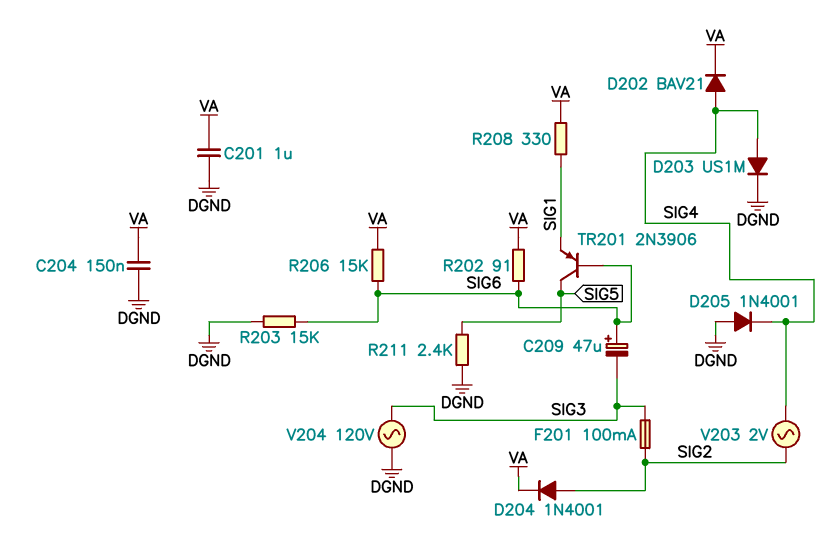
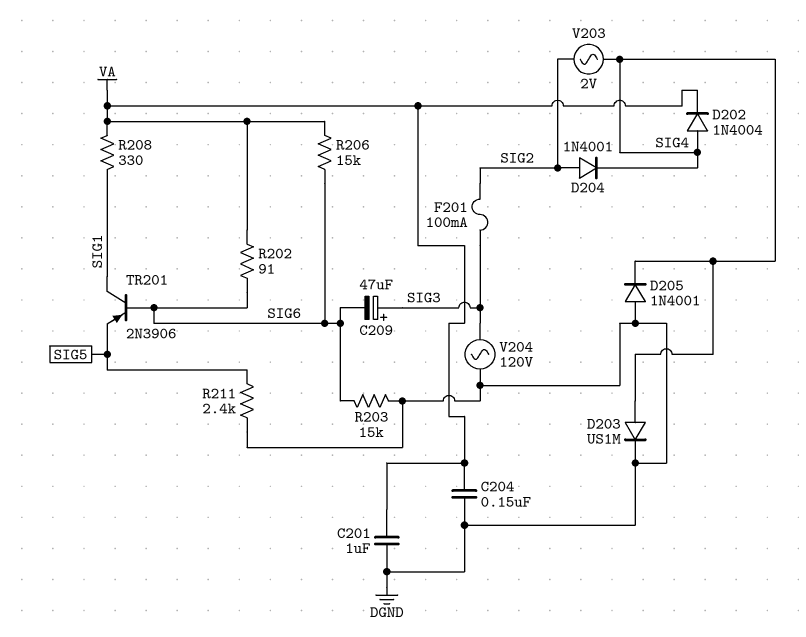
C209: 47uF (plus SIG6, minus SIG3) -> 47uF (plus SIG3, minus SIG6)
D202: diode BAV21 (A SIG4, K VA) -> diode 1N4004 (A SIG4, K VA)
D204: diode 1N4001 (A SIG2, K VA) -> diode 1N4001 (A SIG2, K SIG4)
TR201: PNP 2N3906 (B SIG6, C SIG5, E SIG1) -> PNP 2N3906 (B SIG6, C SIG1, E SIG5)

